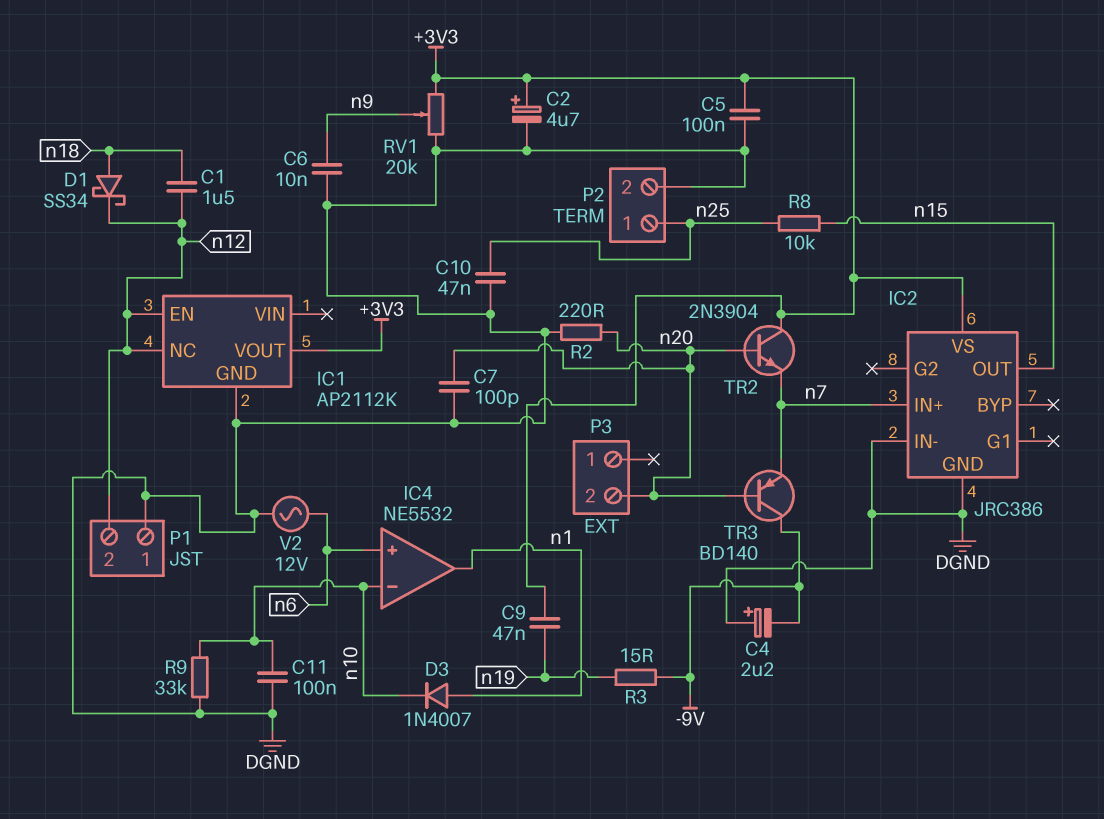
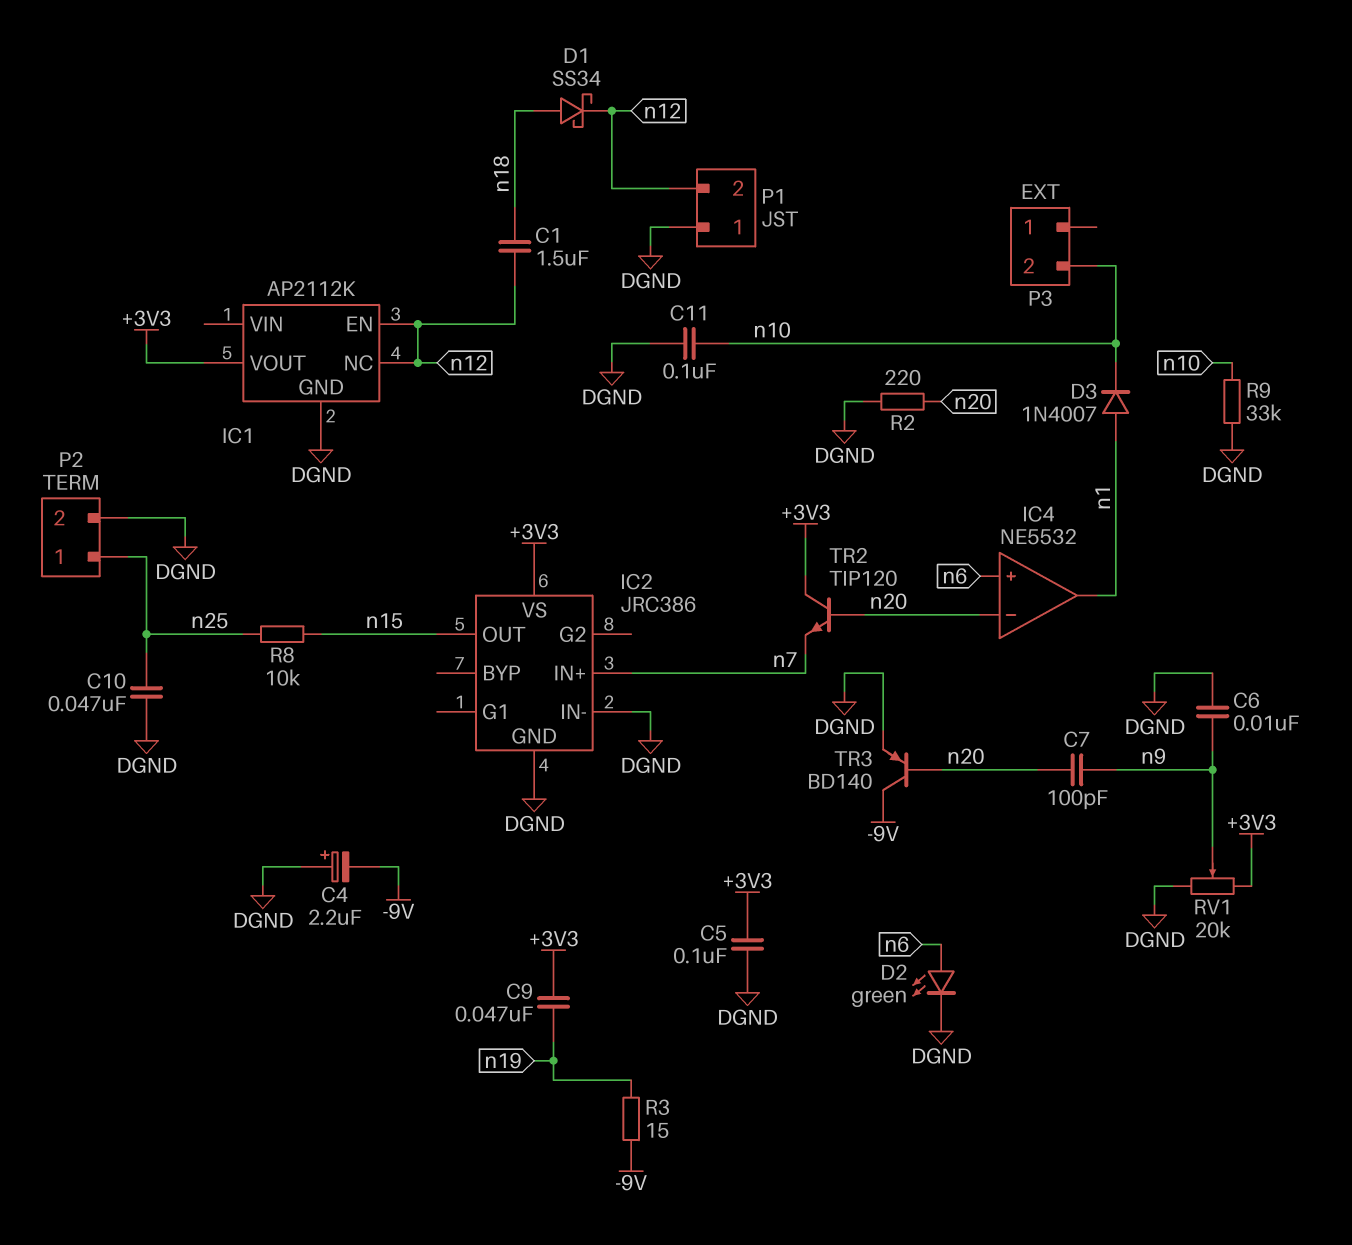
C2: 4.7uF (plus +3V3, minus DGND) -> none
C7: 100pF (DGND, n20) -> 100pF (n9, n20)
D2: none -> LED green (A n6, K DGND)
IC4 pin in-: n10 -> n20
P3 pin 2: n20 -> n10
TR2: NPN 2N3904 (B n20, C +3V3, E n7) -> NPN TIP120 (B n20, C +3V3, E n7)
TR3: PNP BD140 (B n20, C -9V, E n7) -> PNP BD140 (B n20, C -9V, E DGND)
V2: AC 12V (DGND, n6) -> none

